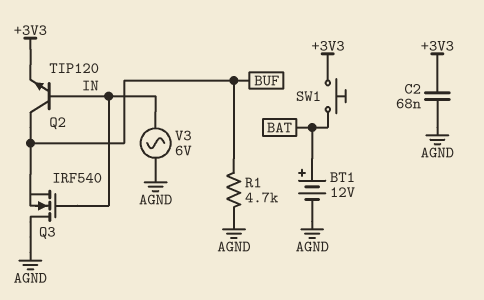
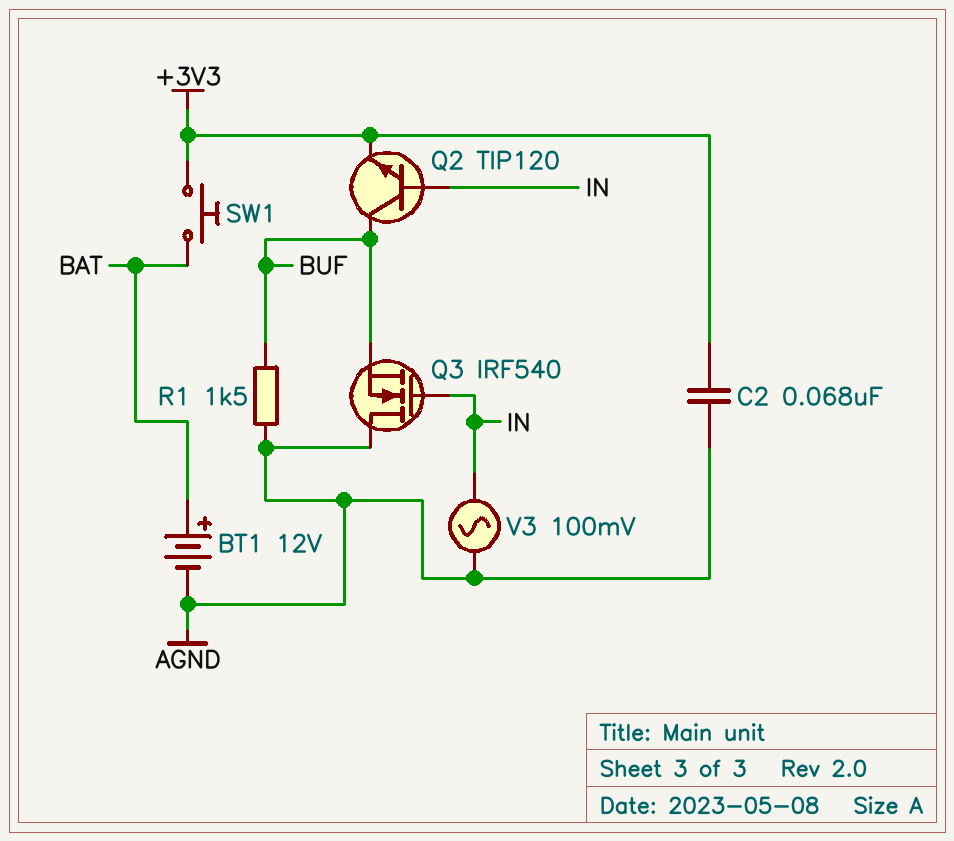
R1: 4.7k (AGND, BUF) -> 1.5k (AGND, BUF)
V3: AC 6V (AGND, IN) -> AC 100mV (AGND, IN)

